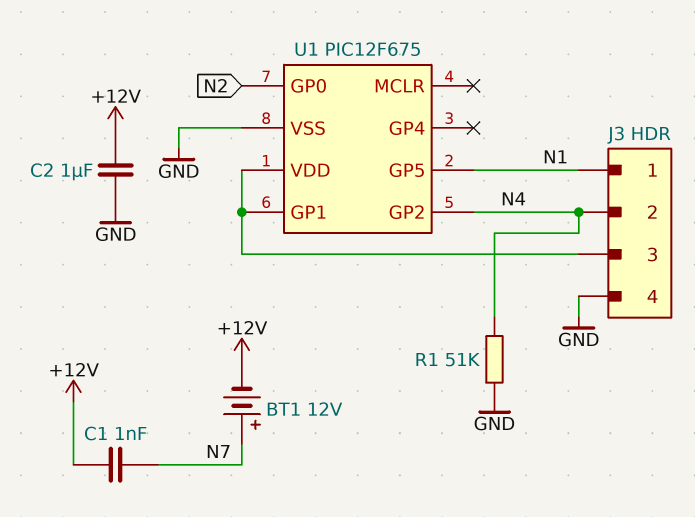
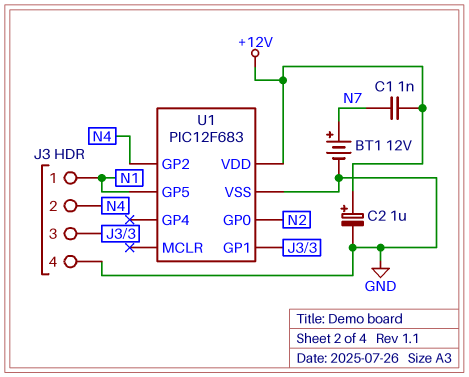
BT1: 12V (plus N7, minus +12V) -> 12V (plus N7, minus GND)
C2: 1uF (+12V, GND) -> 1uF (plus +12V, minus GND)
R1: 51k (GND, N4) -> none
U1: PIC12F675 -> PIC12F683
U1 pin VDD: J3/3 -> +12V

